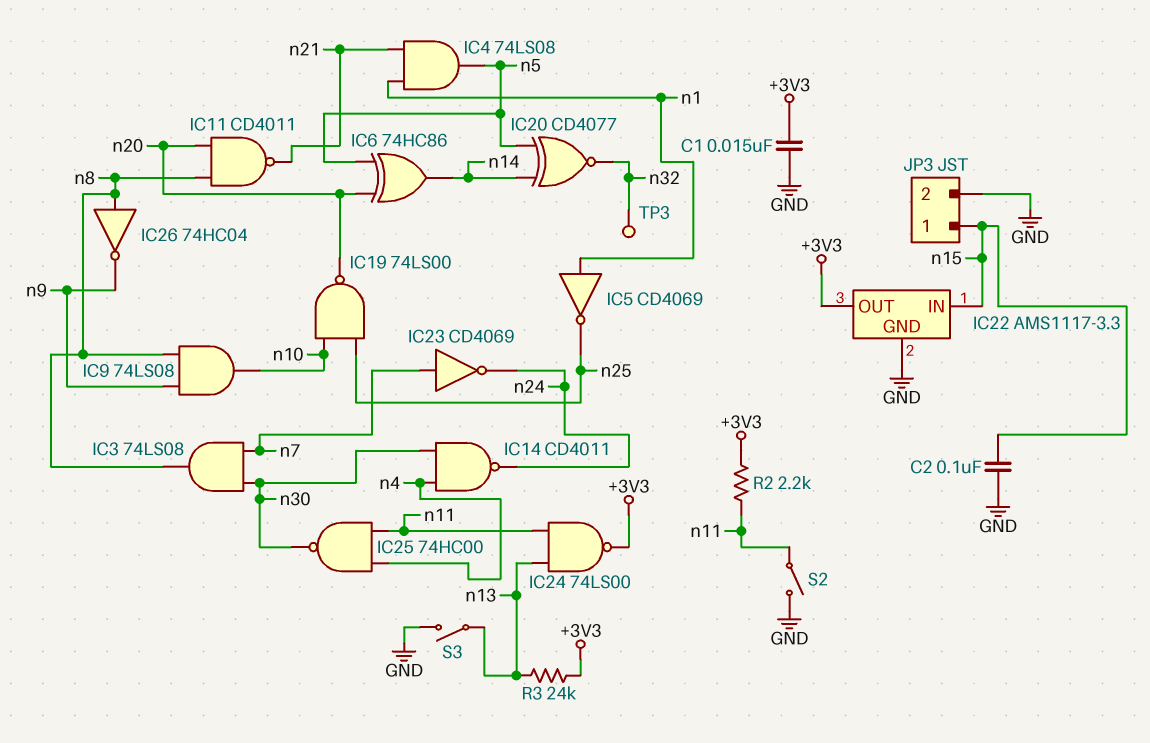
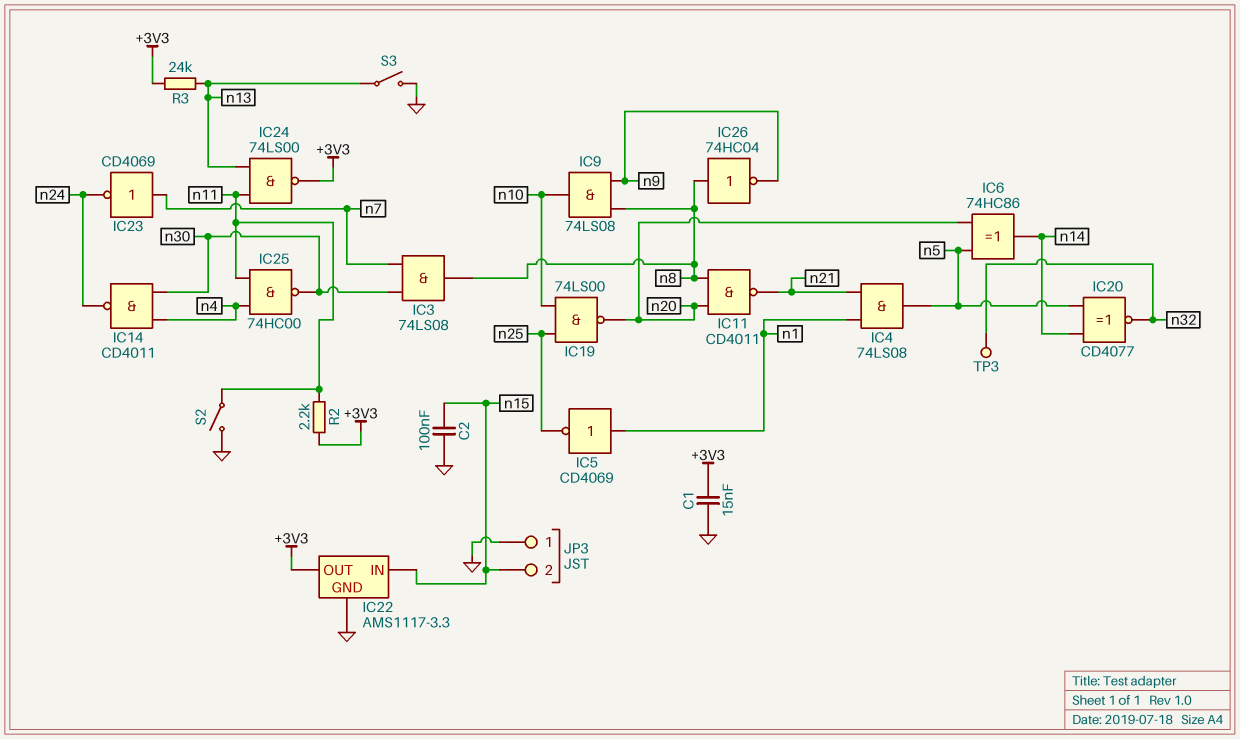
JP3 pin 1: n15 -> GND
JP3 pin 2: GND -> n15

